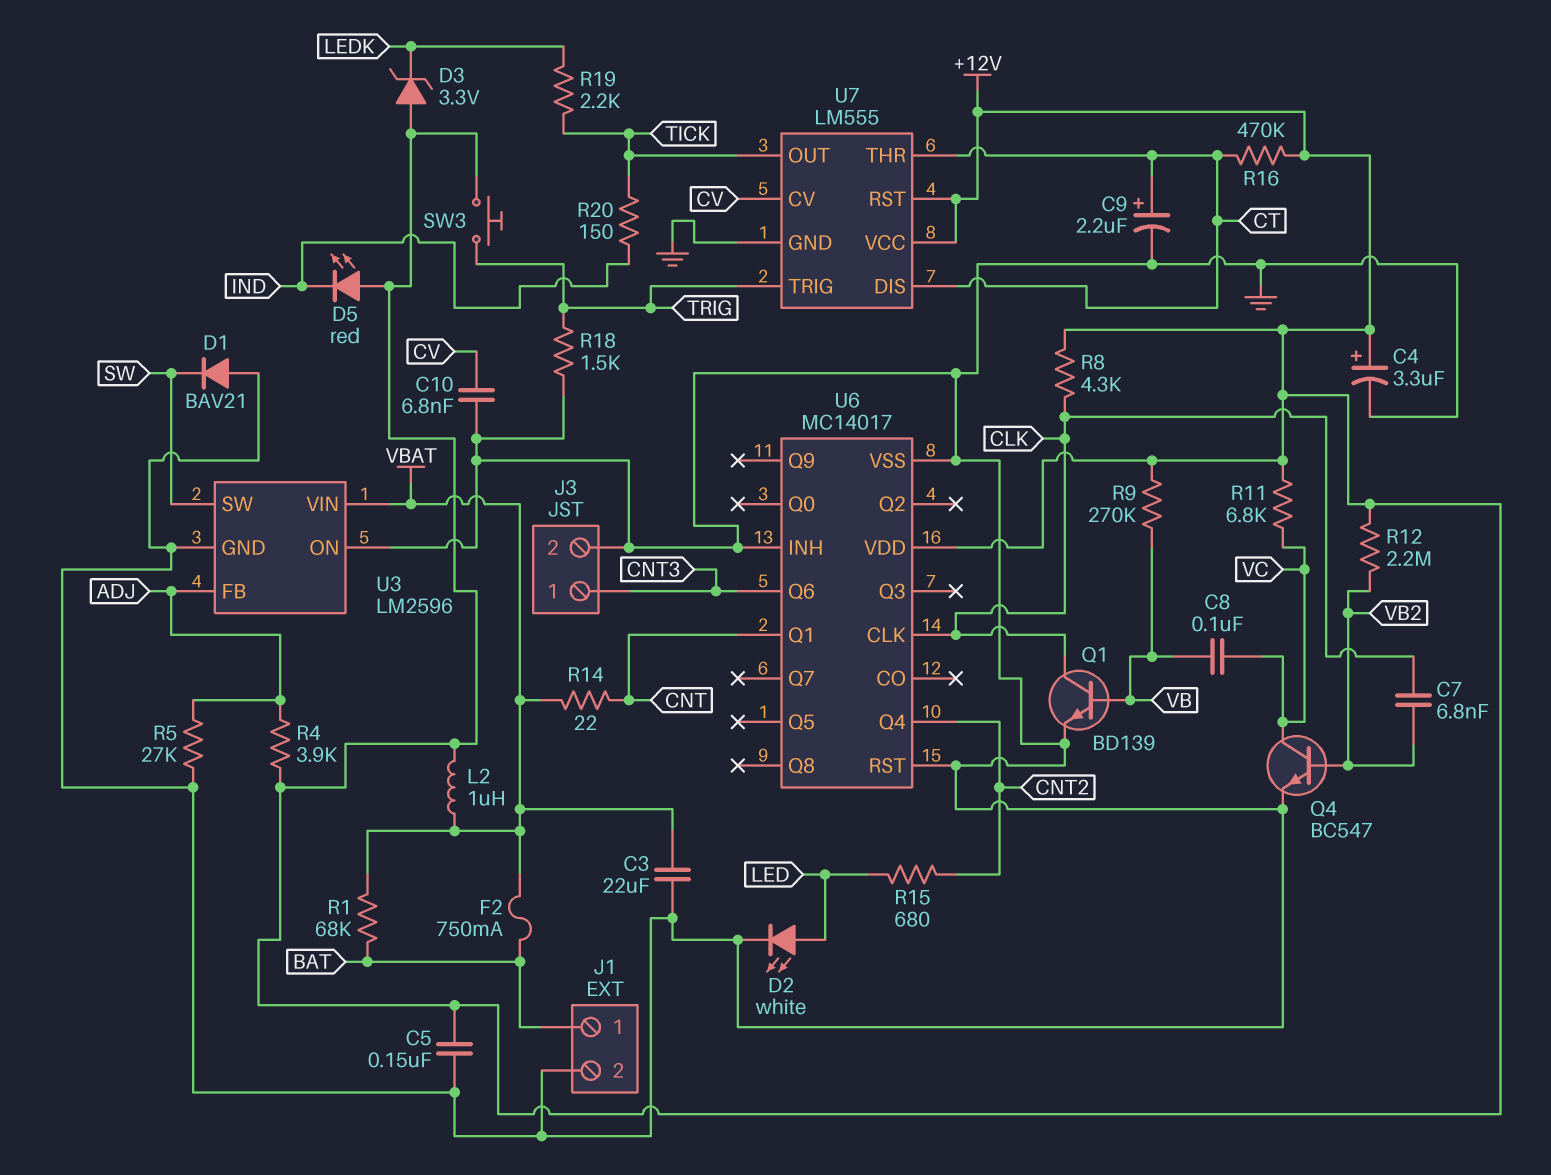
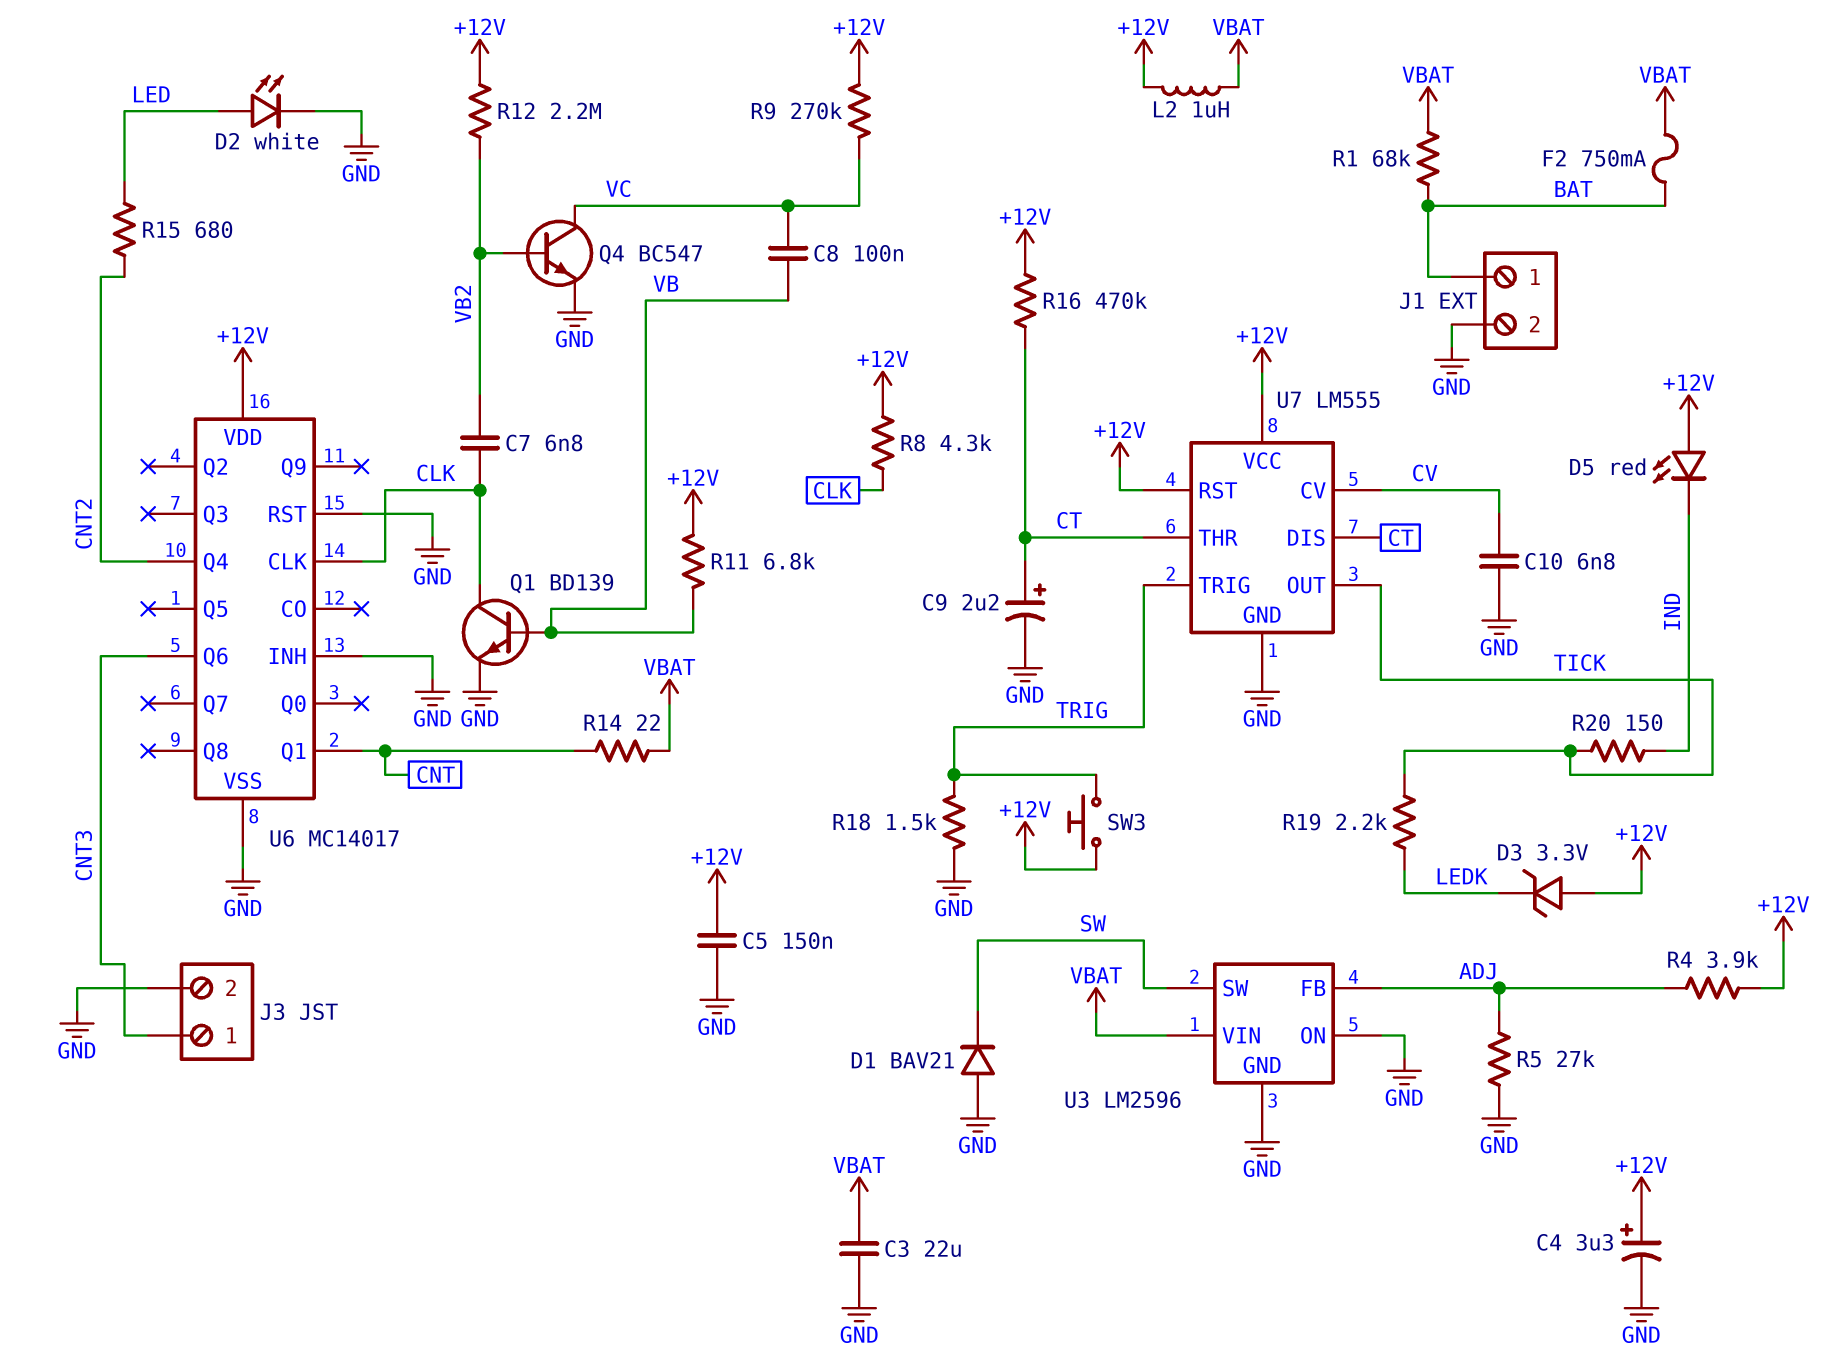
R9: 270k (+12V, VB) -> 270k (+12V, VC)
R11: 6.8k (+12V, VC) -> 6.8k (+12V, VB)

